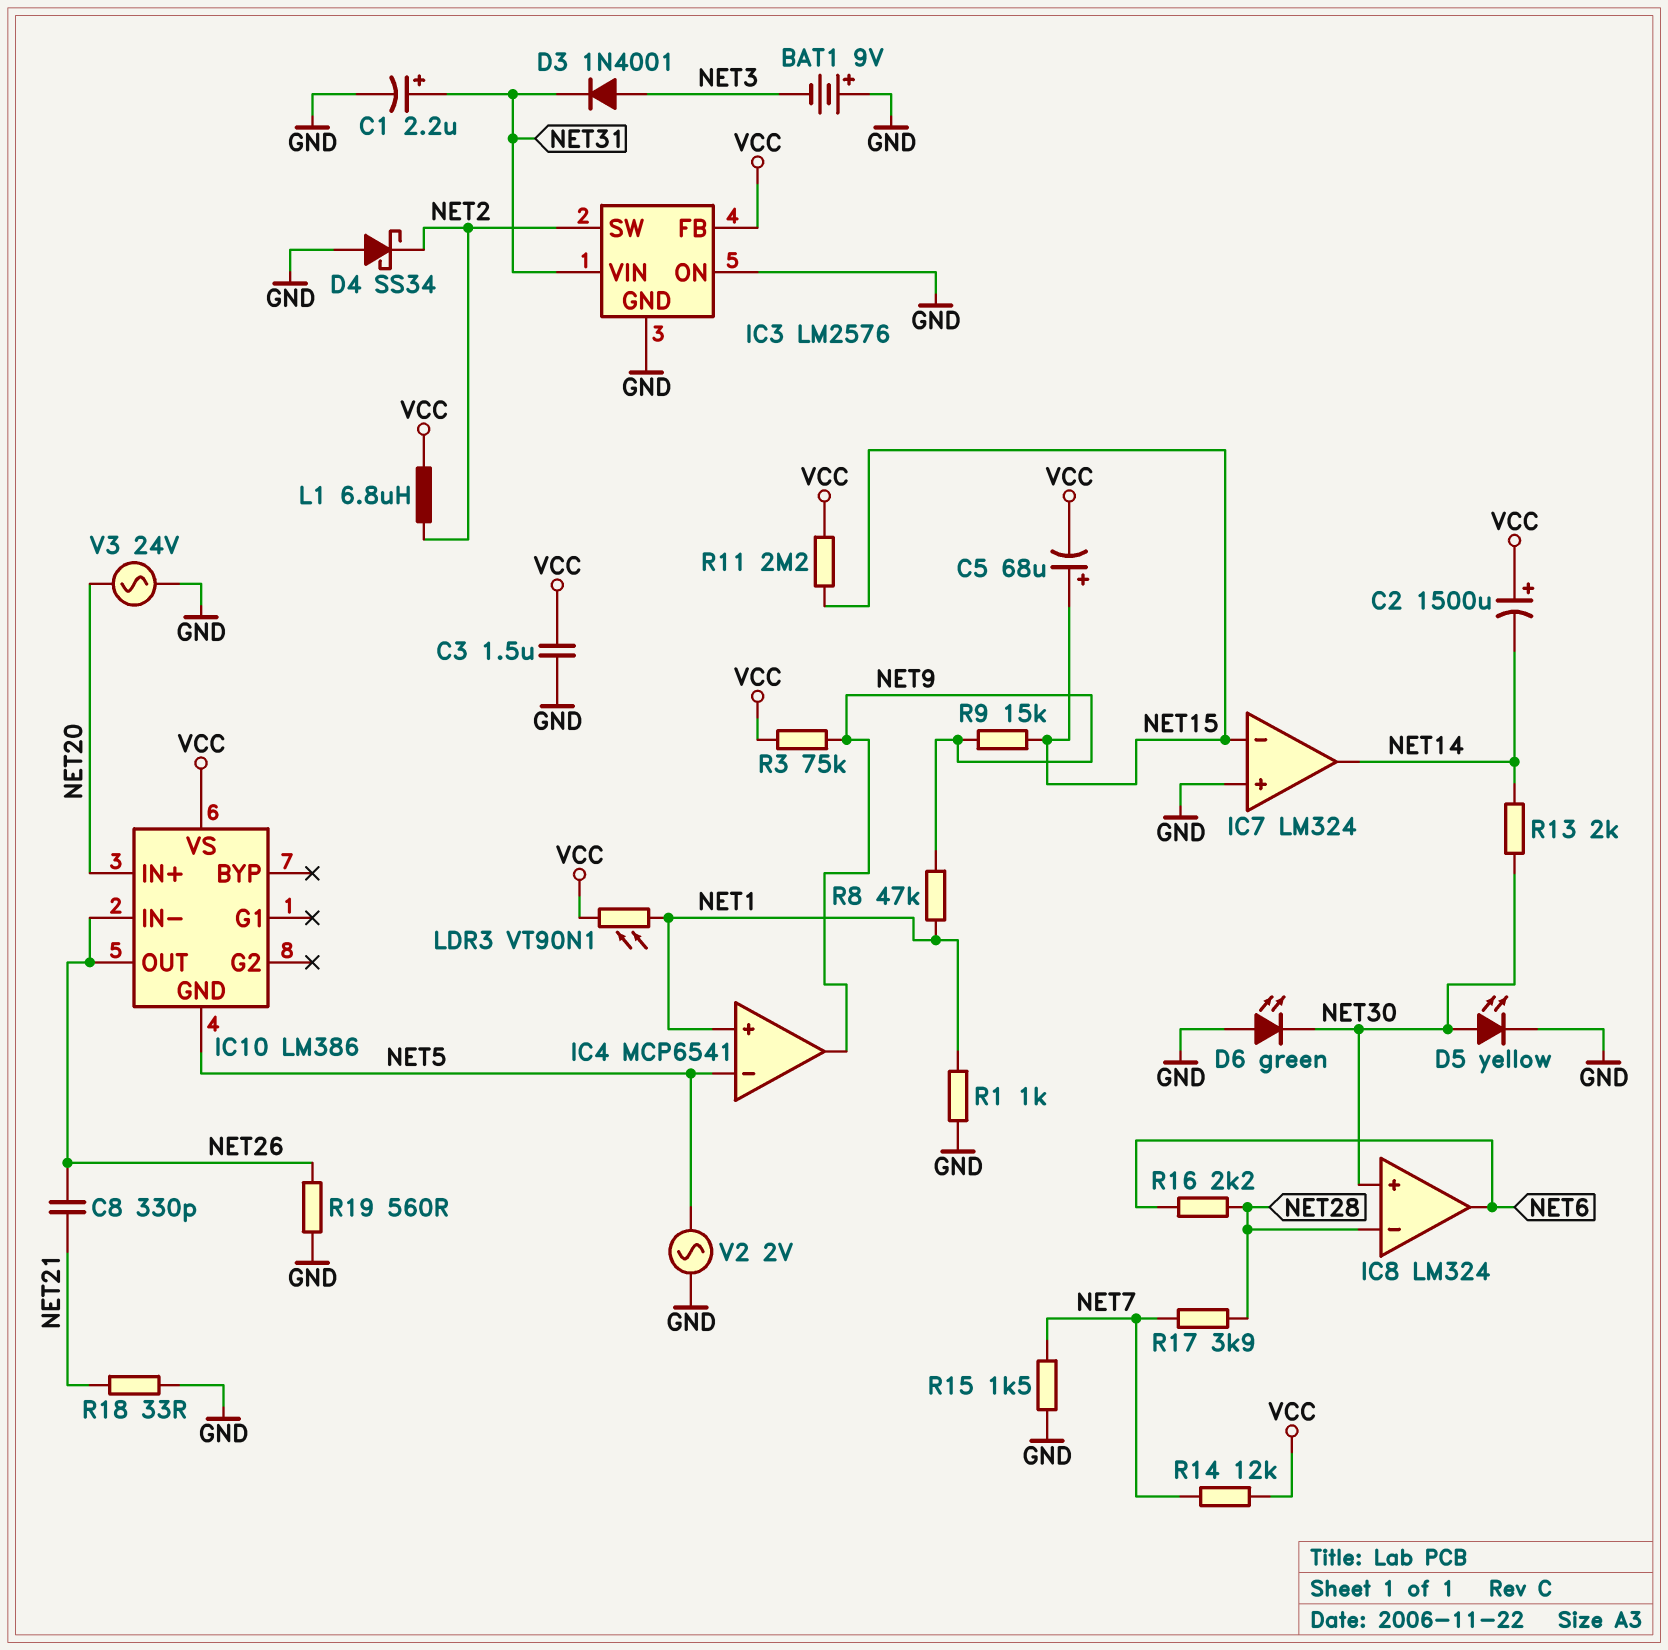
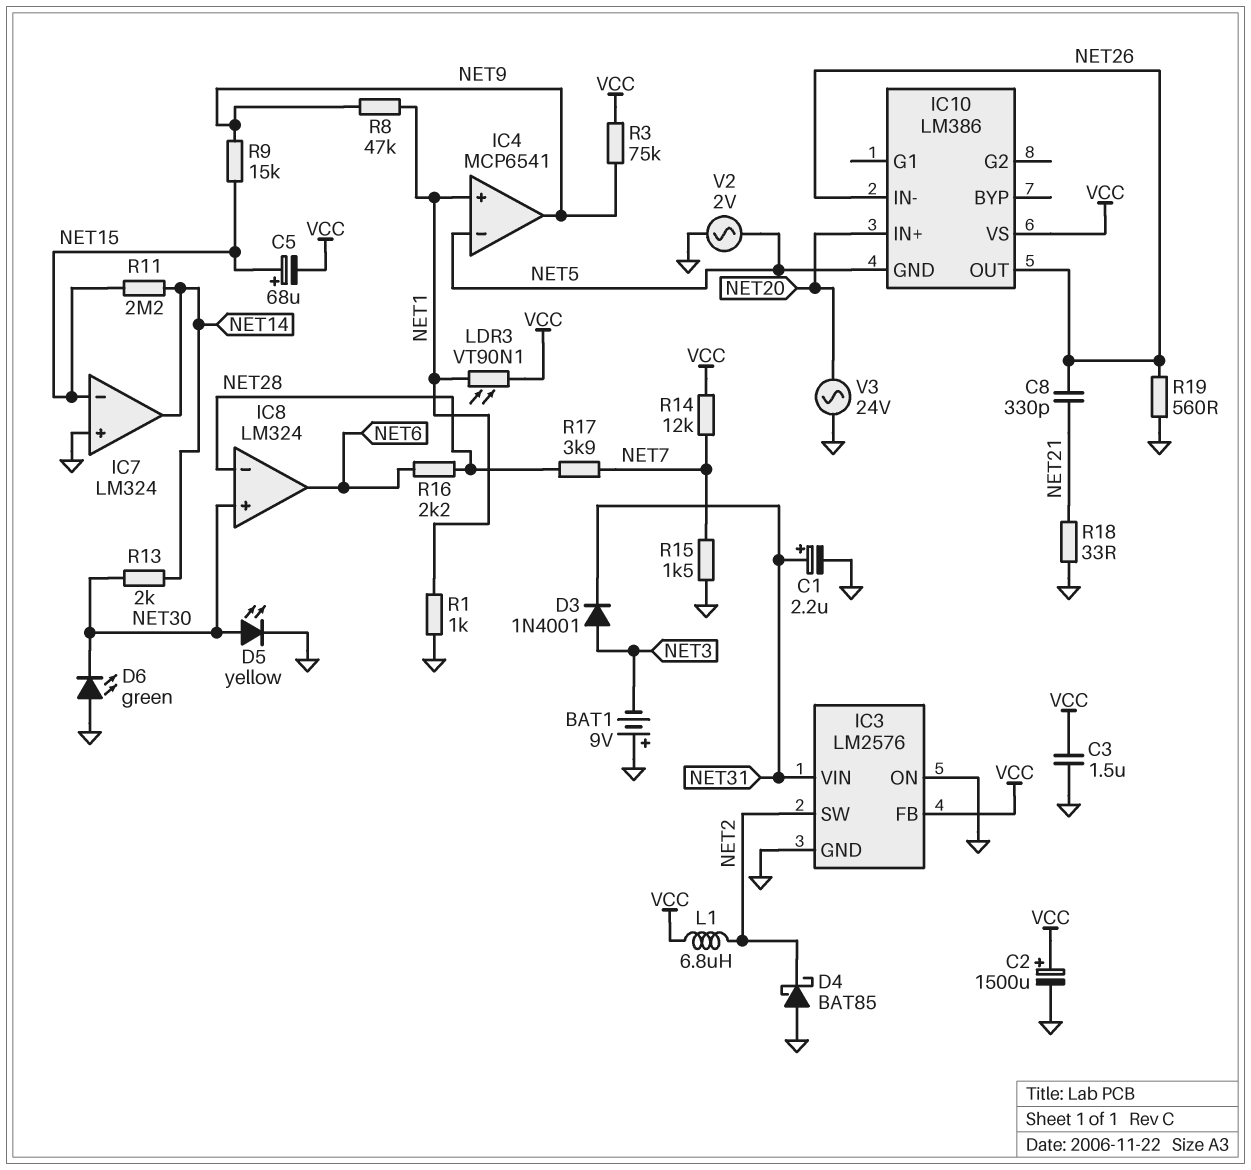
C2: 1500uF (plus VCC, minus NET14) -> 1500uF (plus VCC, minus GND)
D4: schottky SS34 (A GND, K NET2) -> schottky BAT85 (A GND, K NET2)
R11: 2.2M (NET15, VCC) -> 2.2M (NET14, NET15)

